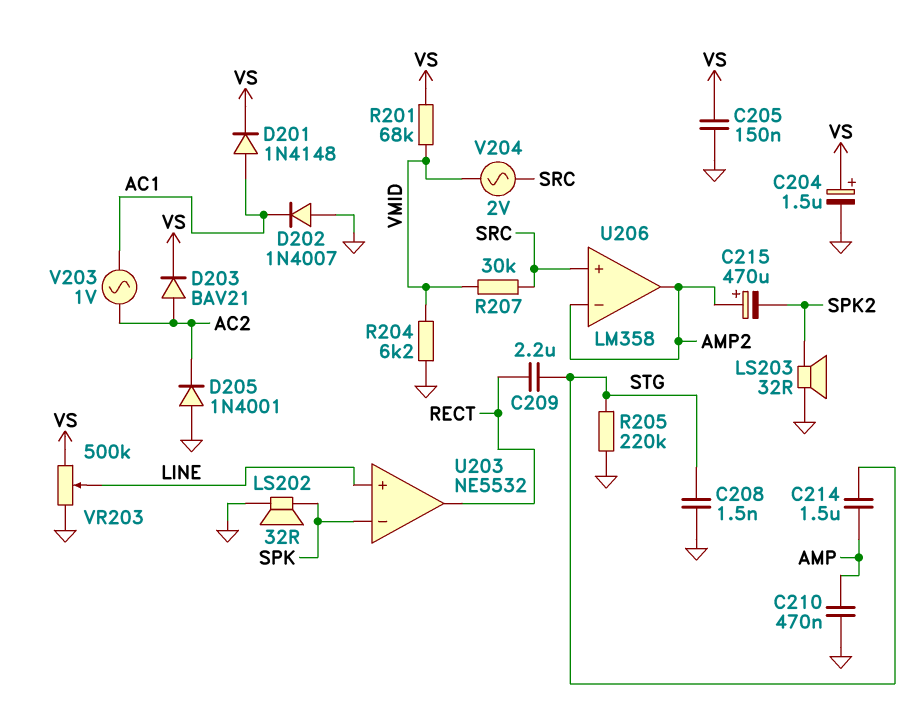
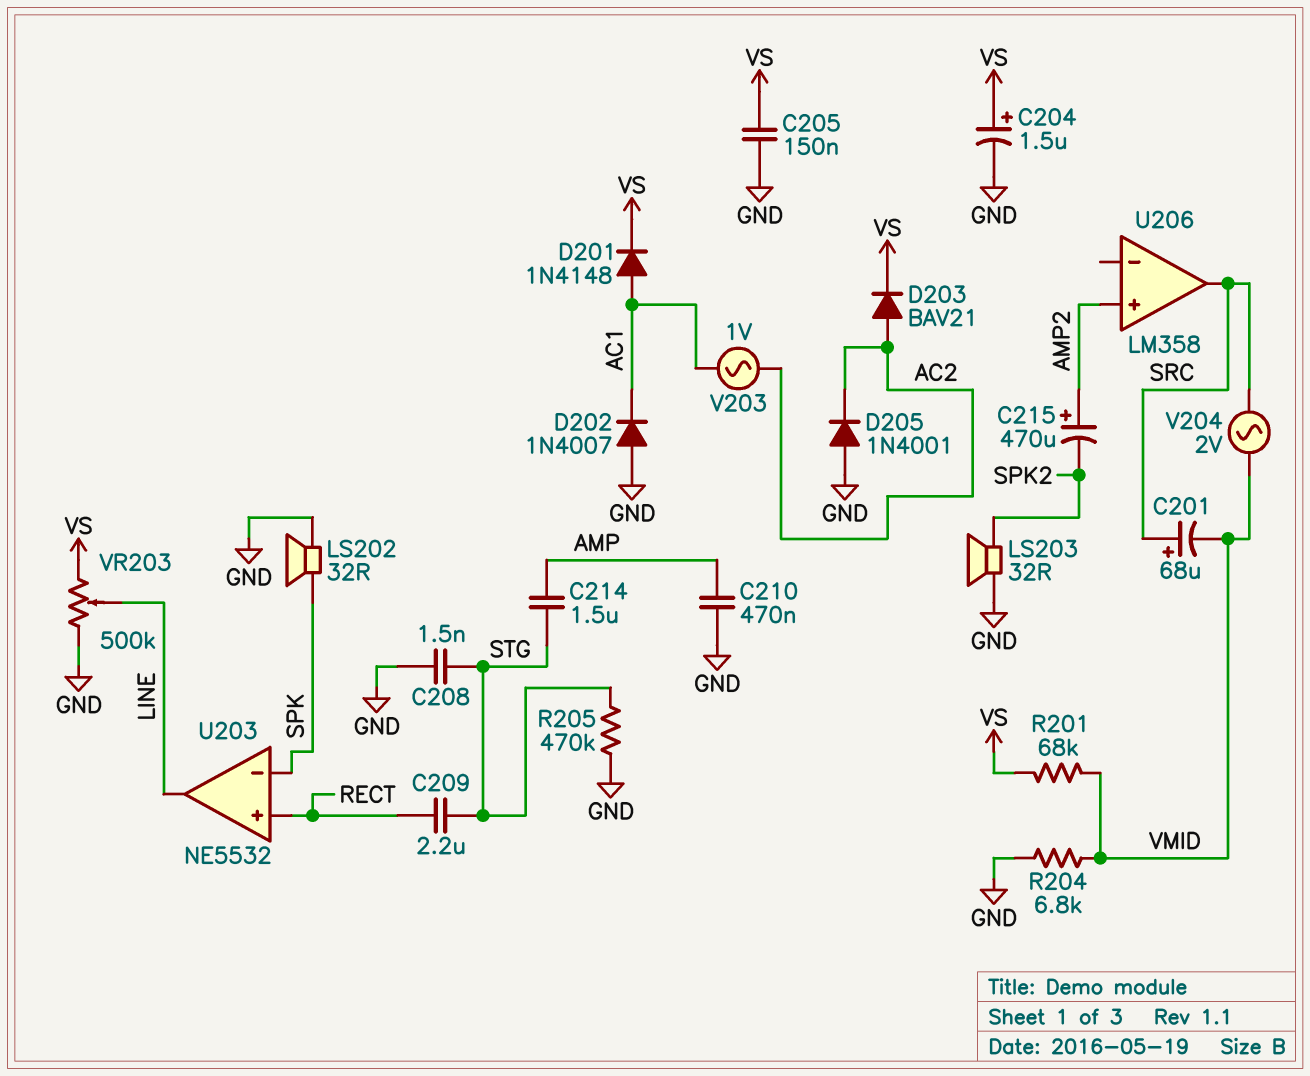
C201: none -> 68uF (plus SRC, minus VMID)
R204: 6.2k (GND, VMID) -> 6.8k (GND, VMID)
R205: 220k (GND, STG) -> 470k (GND, STG)
R207: 30k (SRC, VMID) -> none
U203 pin in+: LINE -> RECT
U203 pin out: RECT -> LINE
U206 pin in+: SRC -> AMP2
U206 pin in-: AMP2 -> none
U206 pin out: AMP2 -> SRC

